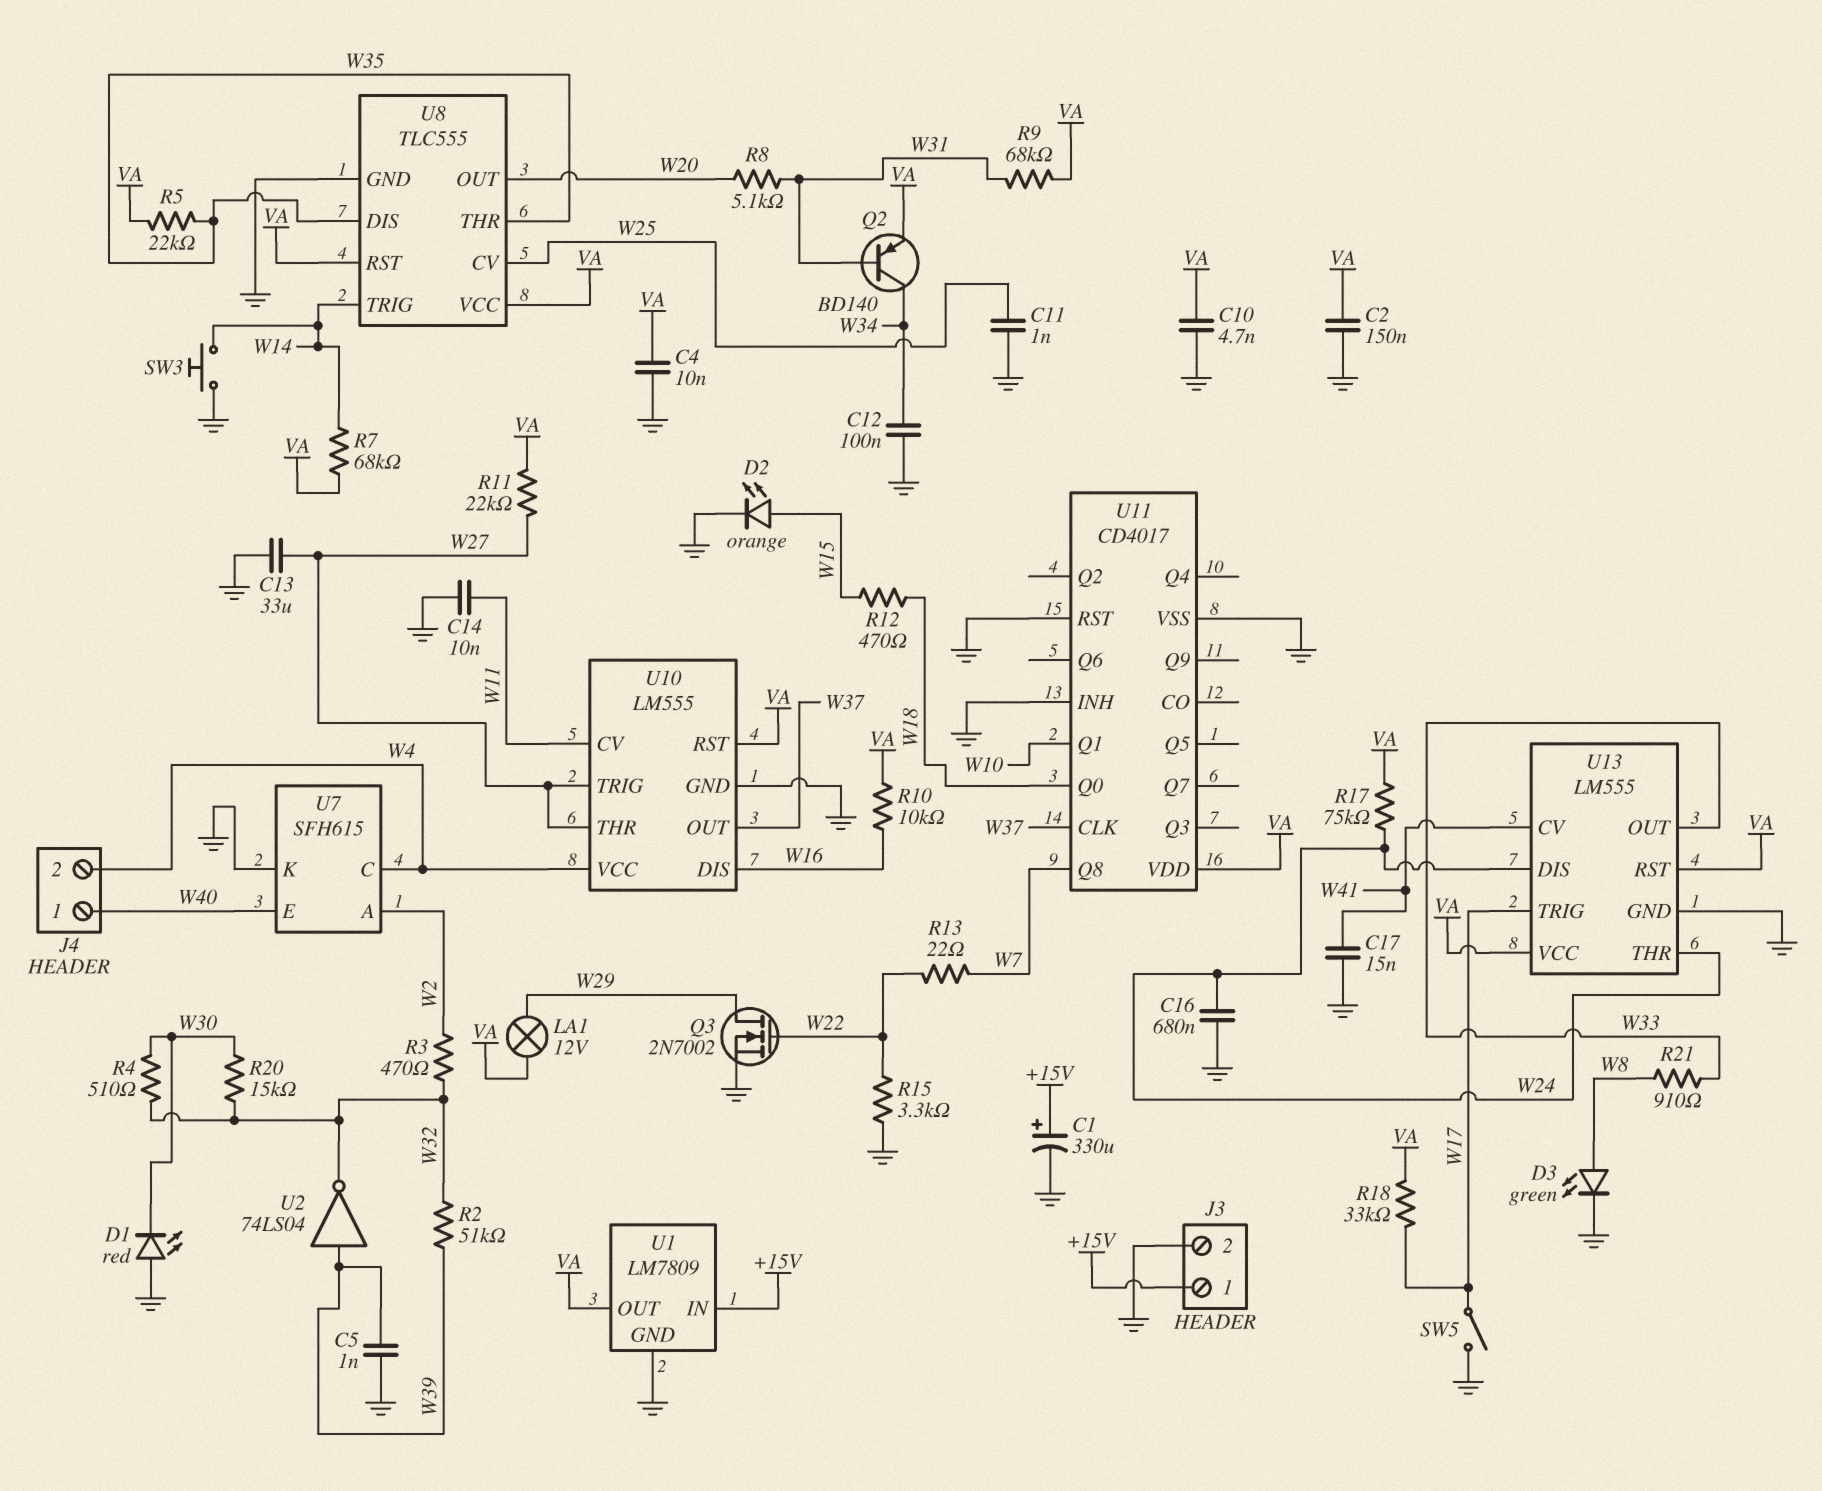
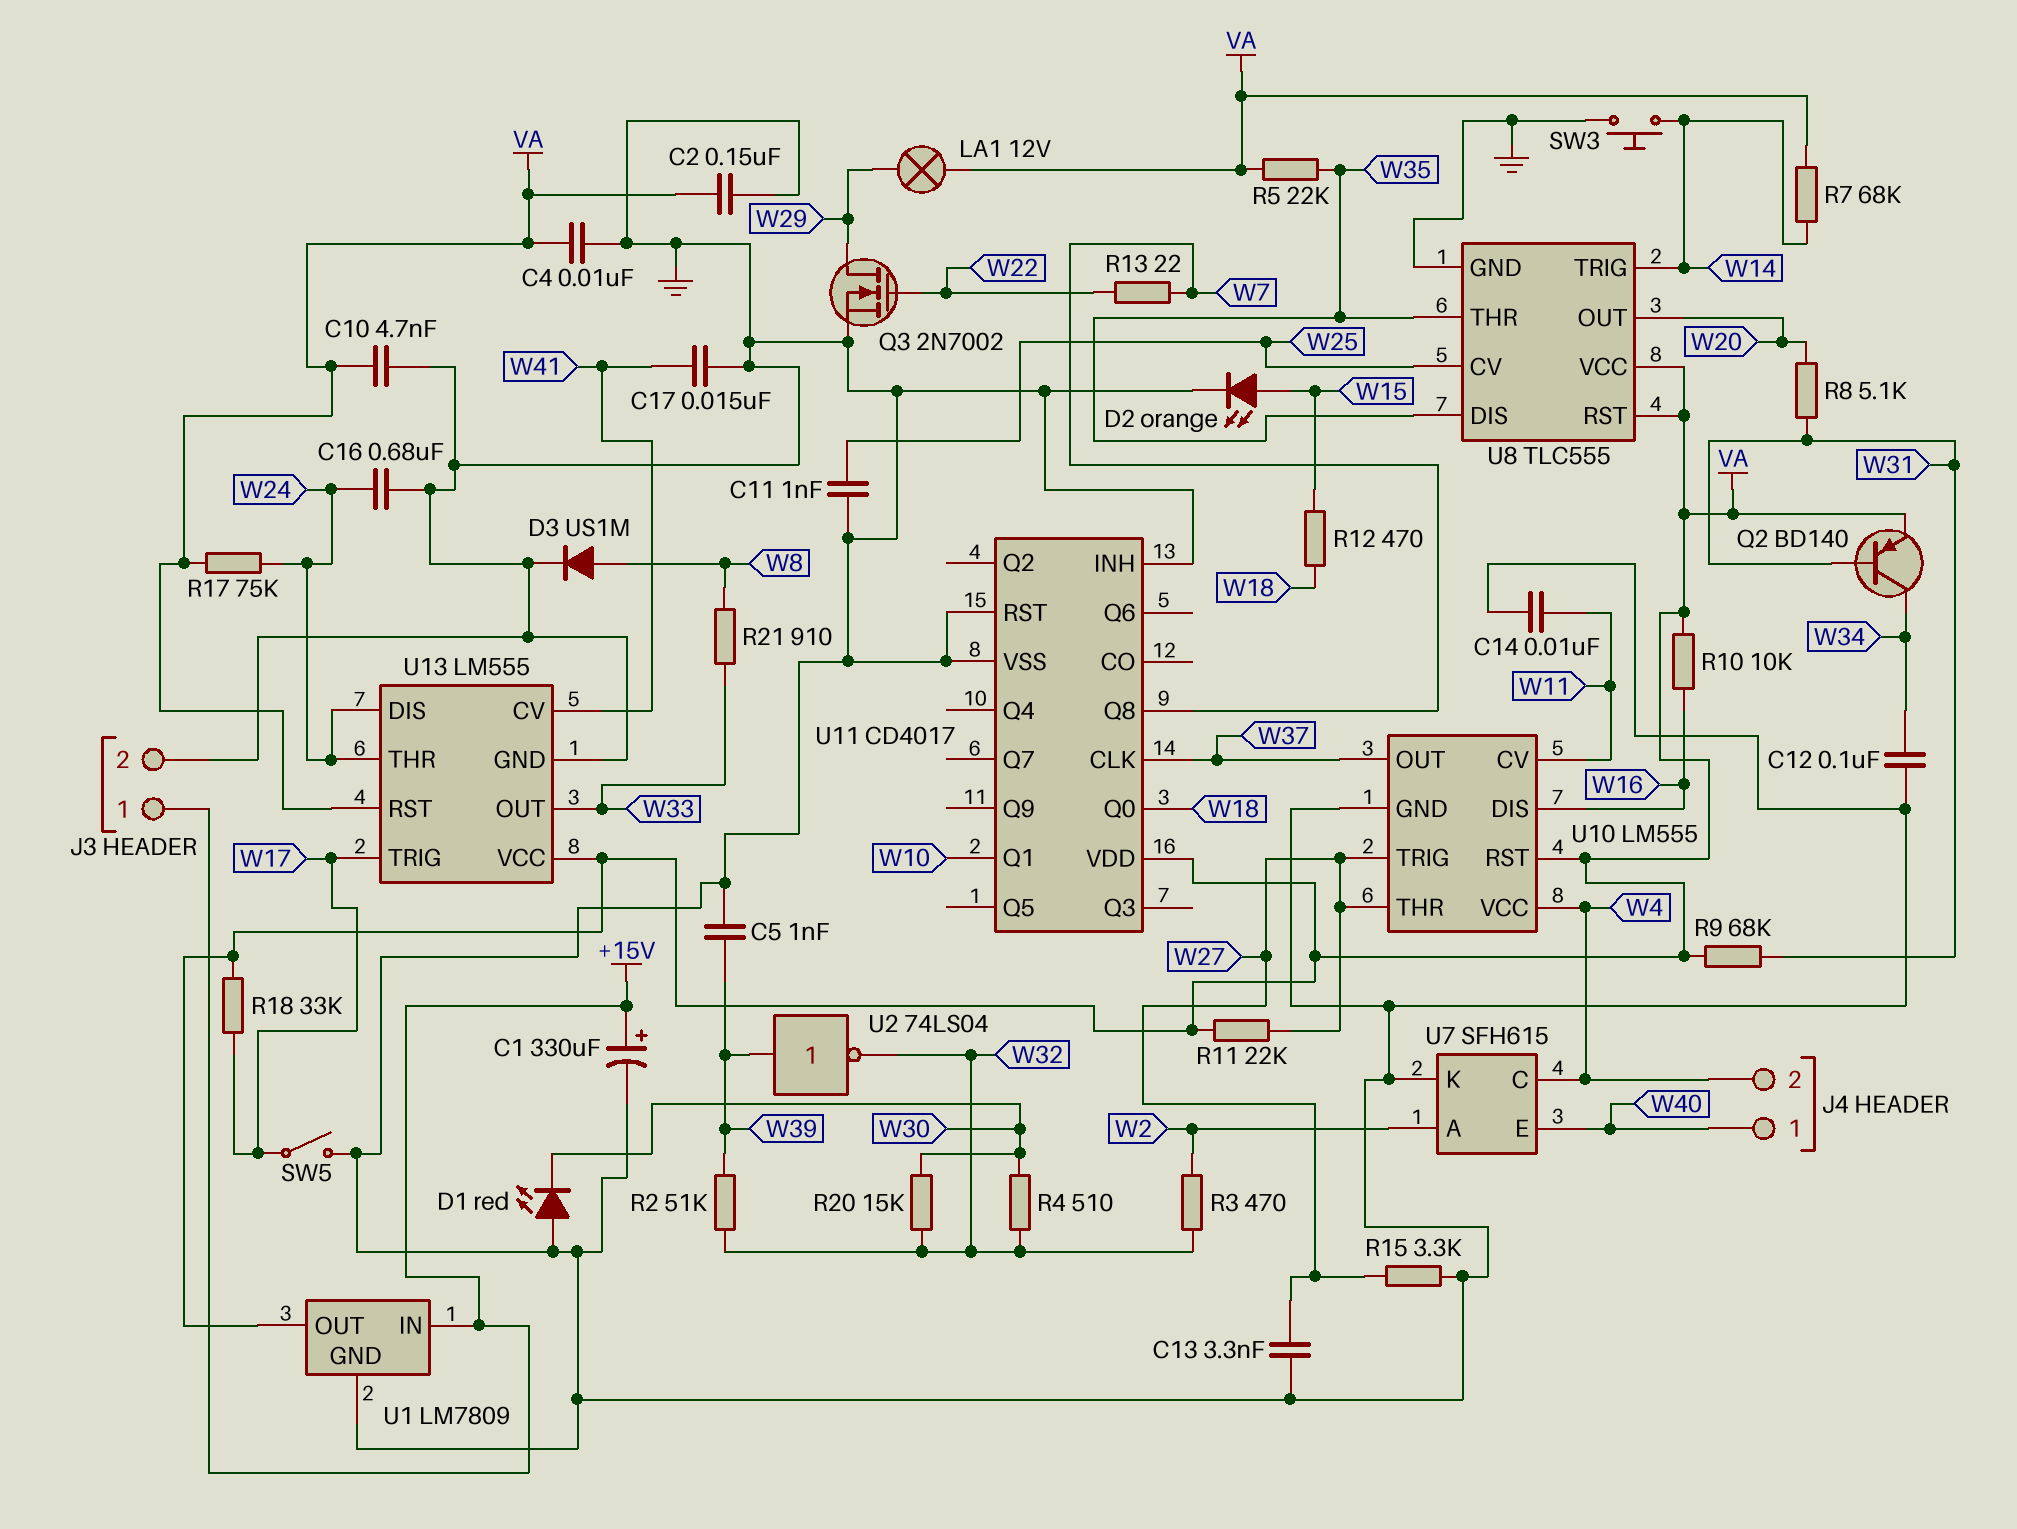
C13: 33uF (GND, W27) -> 3.3nF (GND, W27)
D3: LED green (A W8, K GND) -> diode US1M (A W8, K GND)
R15: 3.3k (GND, W22) -> 3.3k (GND, W27)

